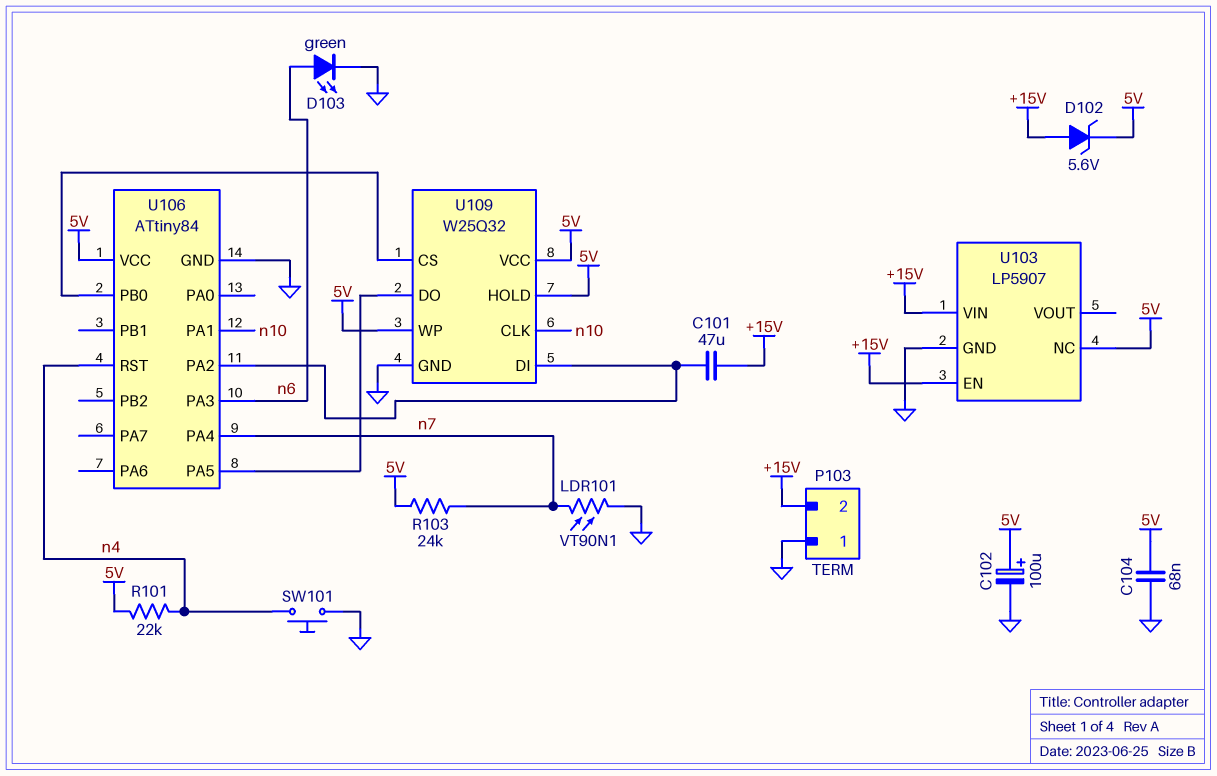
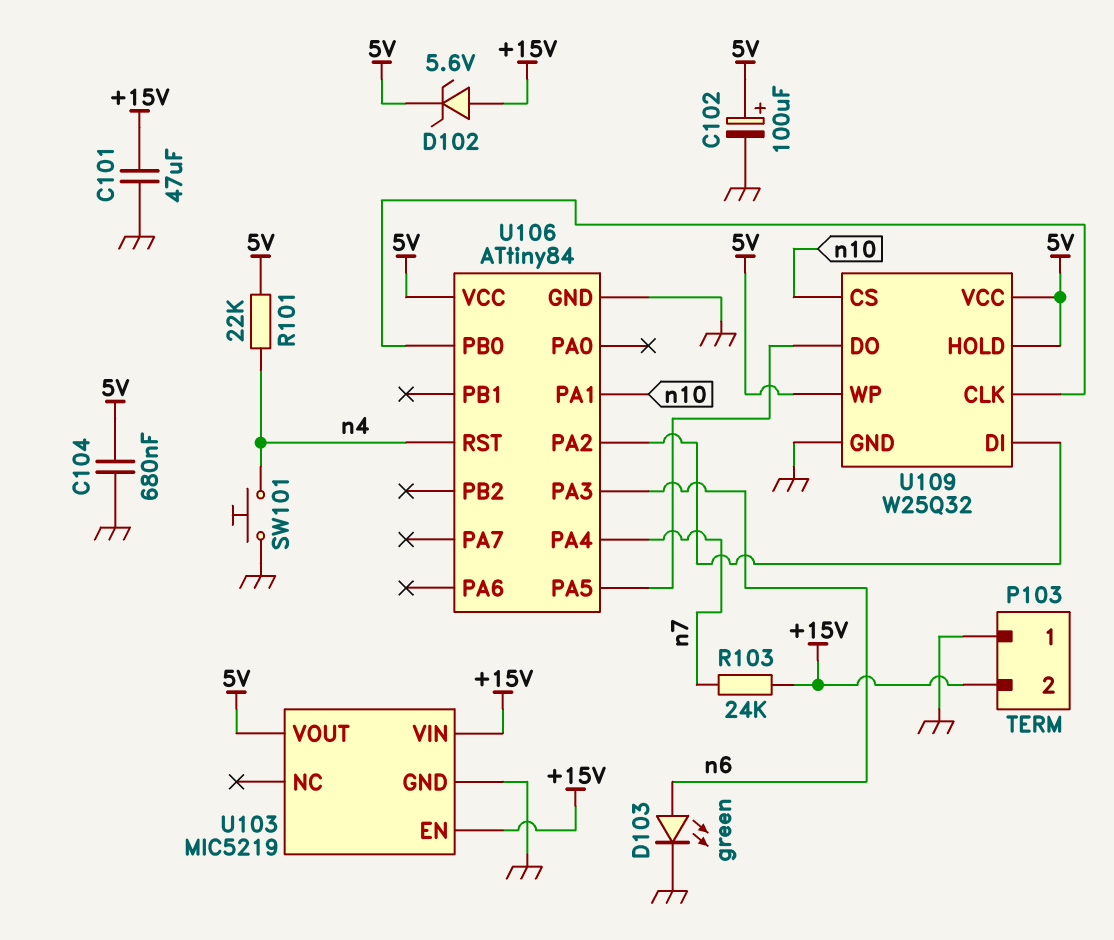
C101: 47uF (+15V, U106/PA2) -> 47uF (+15V, GND)
C104: 68nF (5V, GND) -> 680nF (5V, GND)
LDR101: VT90N1 (GND, n7) -> none
R103: 24k (5V, n7) -> 24k (+15V, n7)
U103: LP5907 -> MIC5219
U103 pin NC: 5V -> none
U103 pin VOUT: none -> 5V
U109 pin CLK: n10 -> U106/PB0
U109 pin CS: U106/PB0 -> n10

